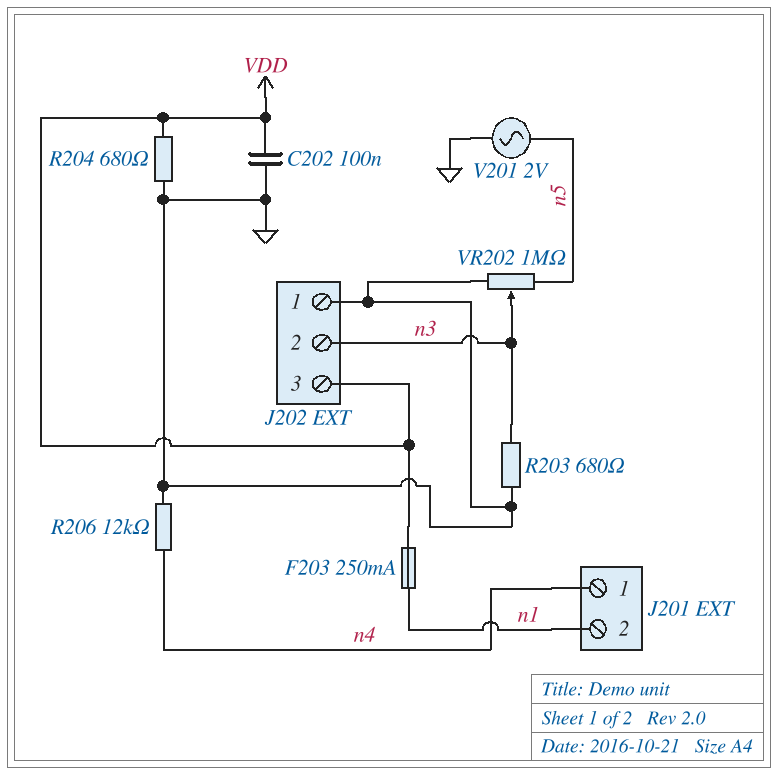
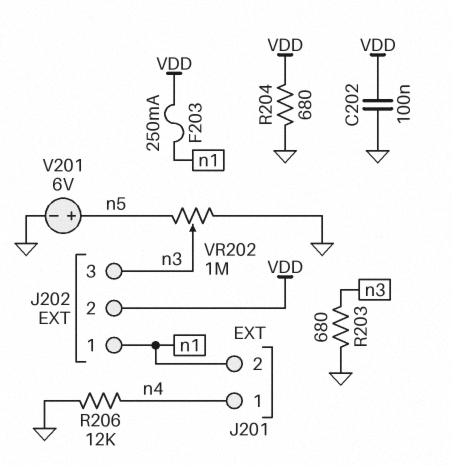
J202 pin 1: GND -> n1
J202 pin 2: n3 -> VDD
J202 pin 3: VDD -> n3
V201: AC 2V (GND, n5) -> 6V (plus n5, minus GND)

